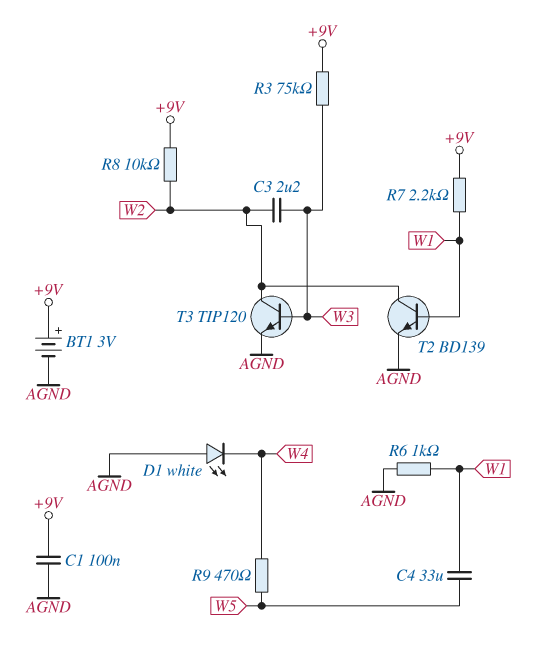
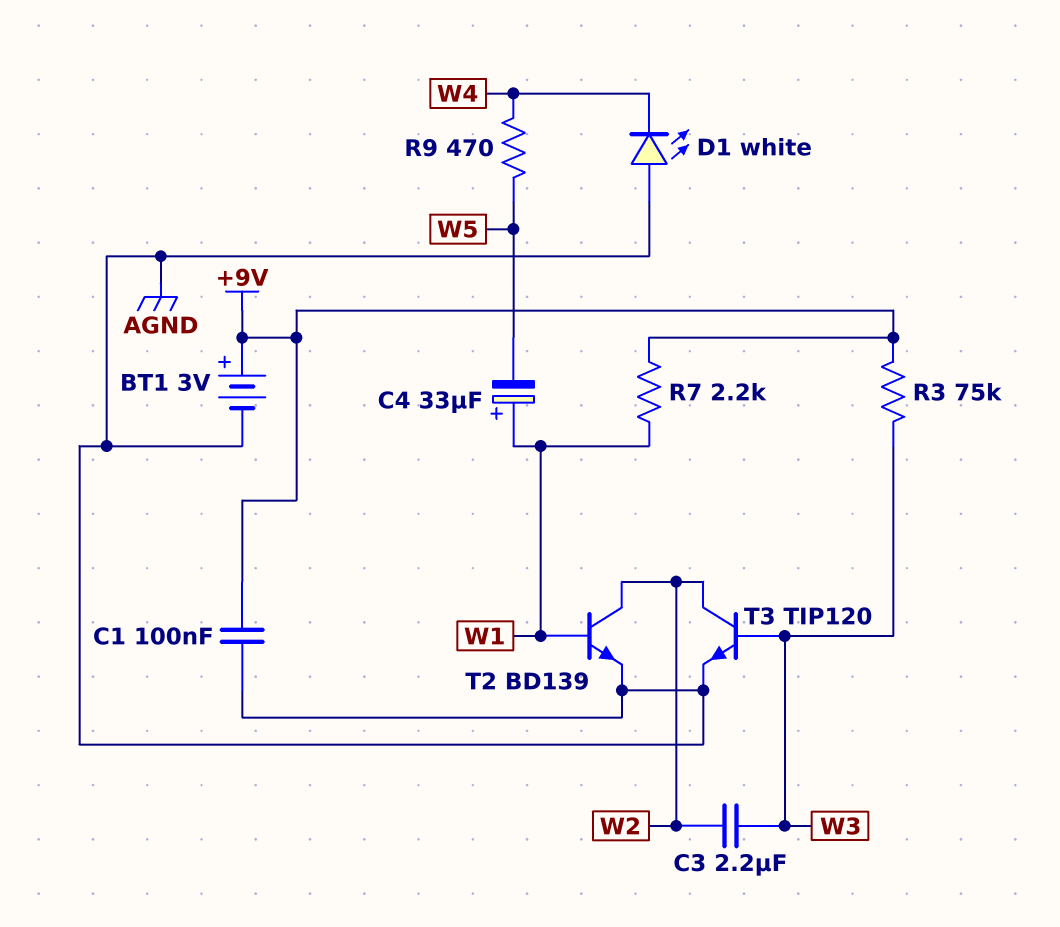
C4: 33uF (W1, W5) -> 33uF (plus W1, minus W5)
R6: 1k (AGND, W1) -> none
R8: 10k (+9V, W2) -> none

